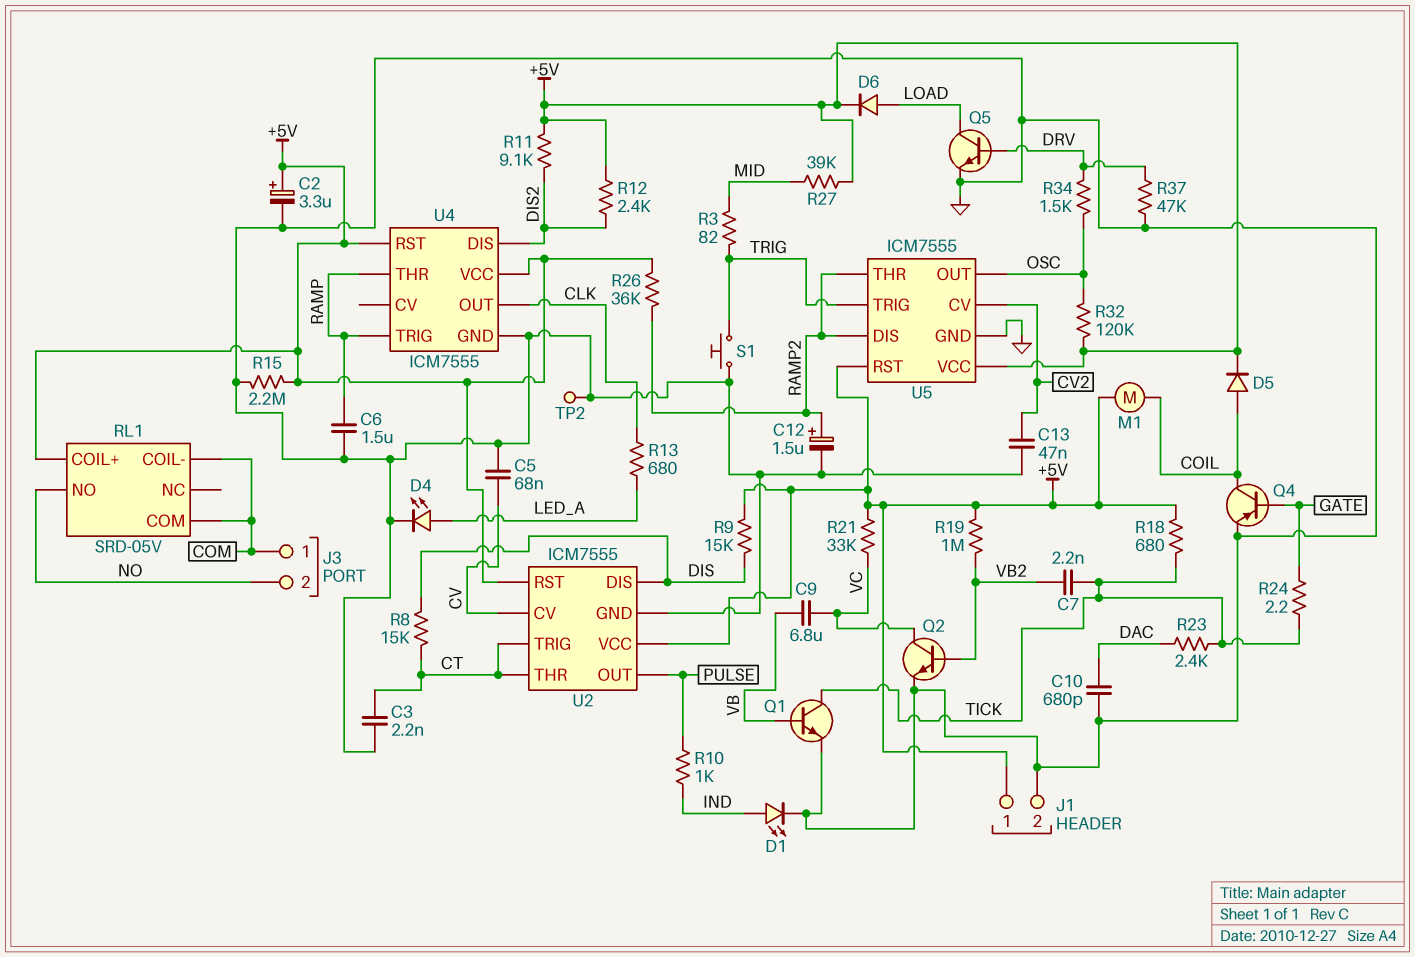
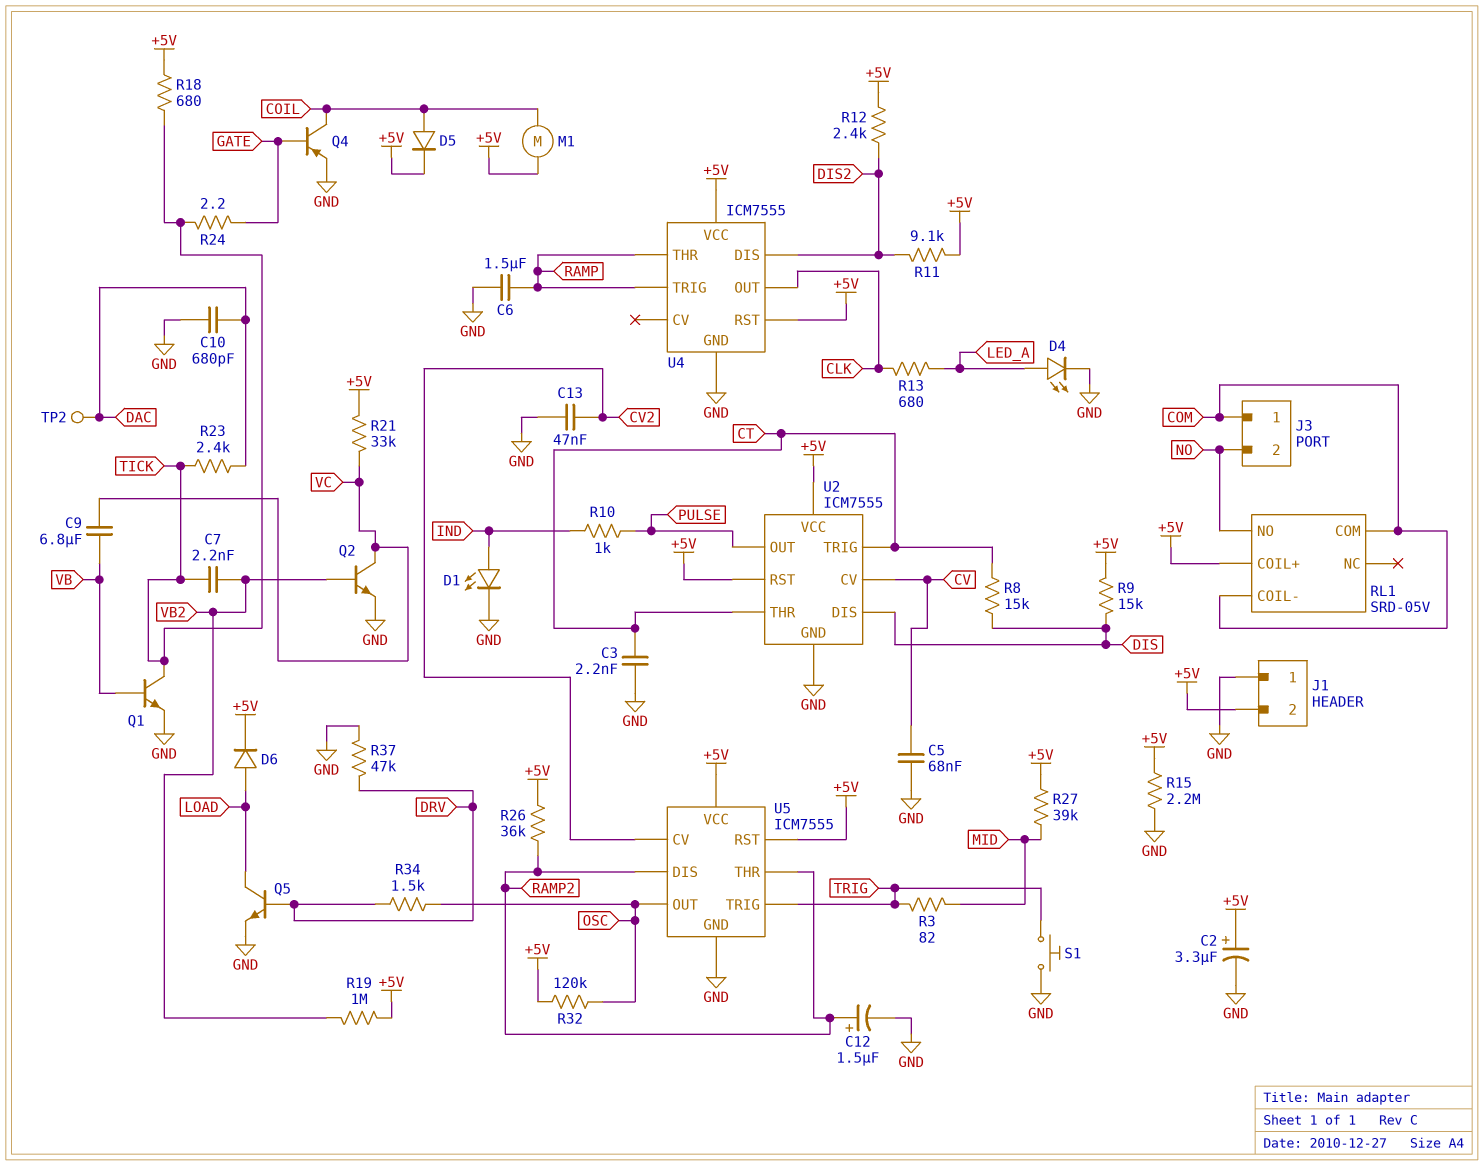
J1 pin 1: +5V -> GND
J1 pin 2: GND -> +5V
TP2: test point (GND) -> test point (DAC)

